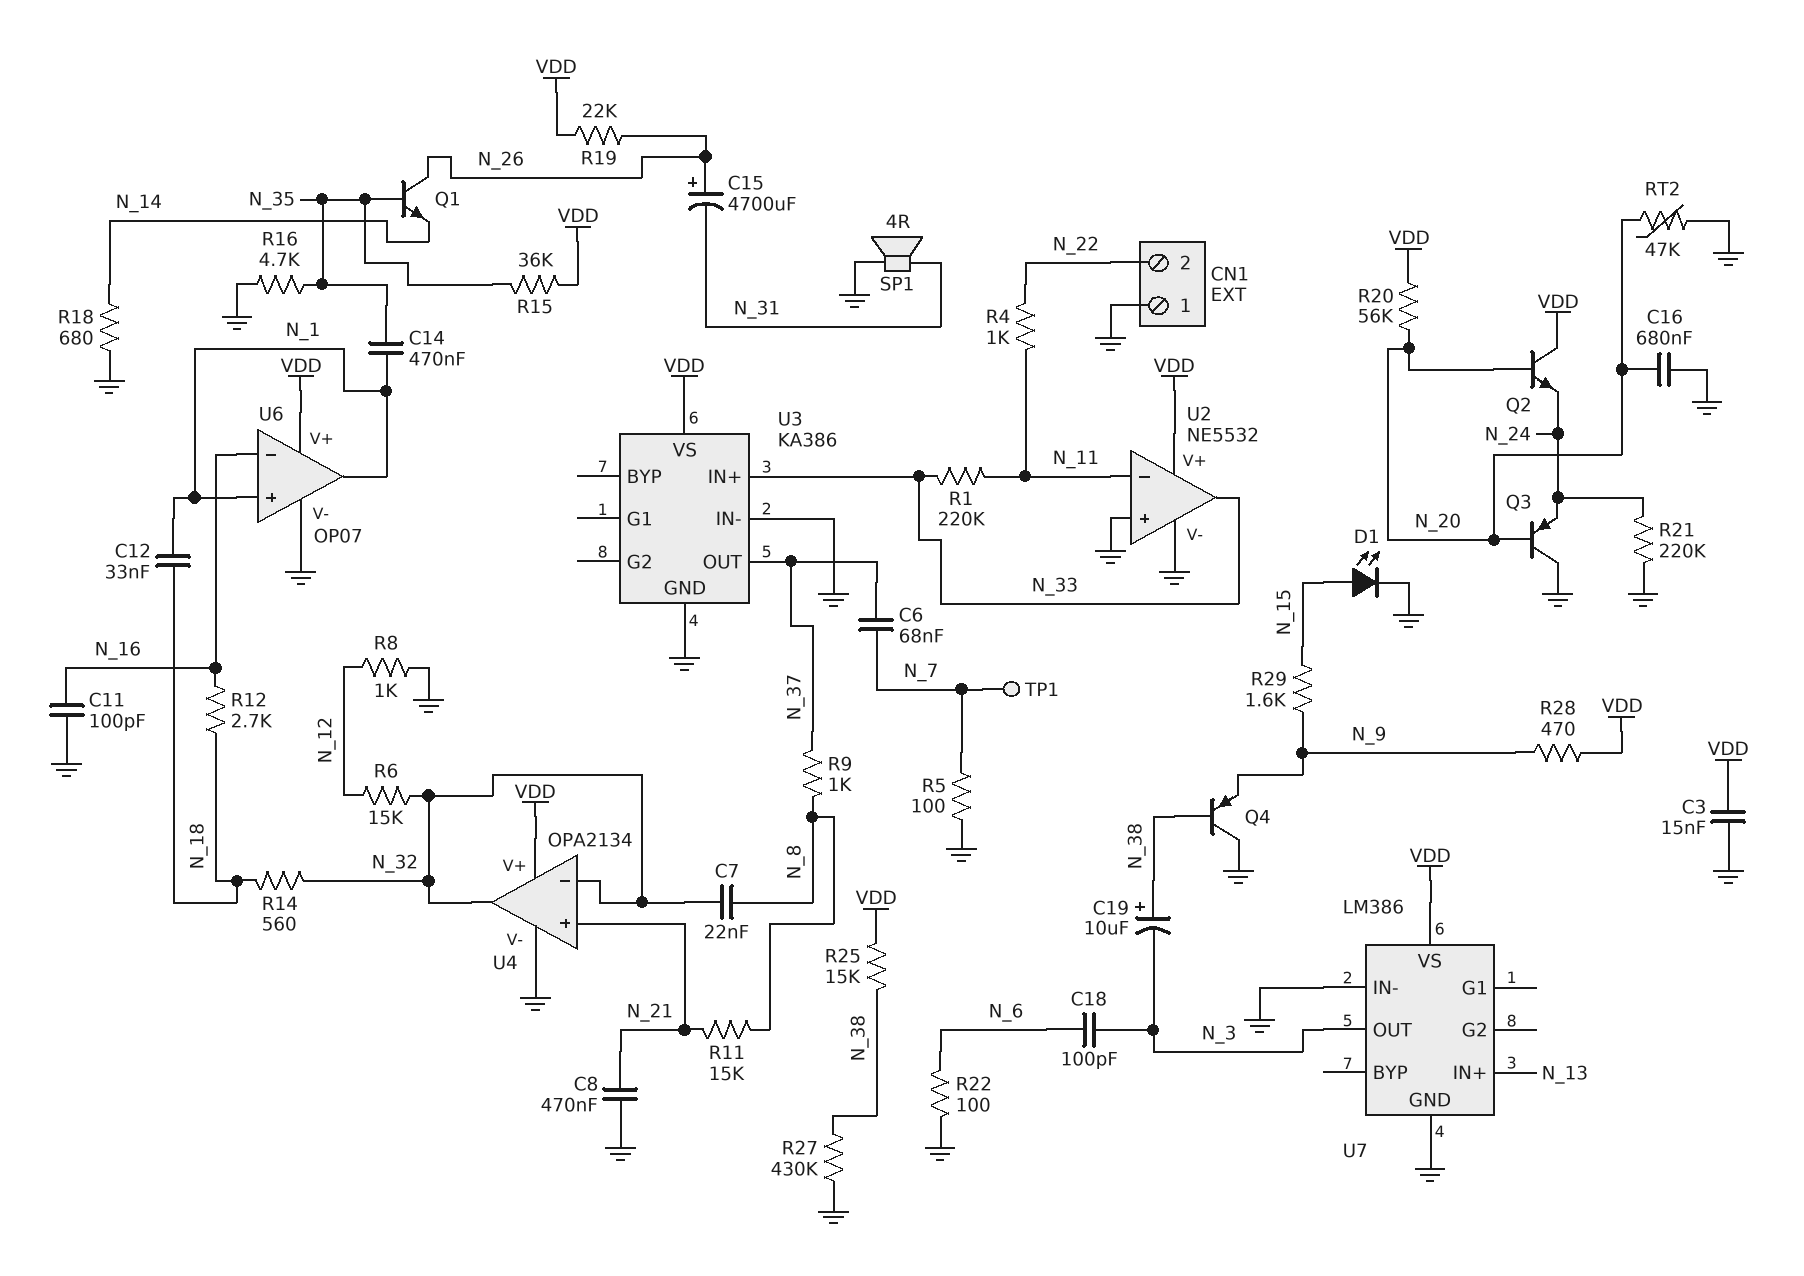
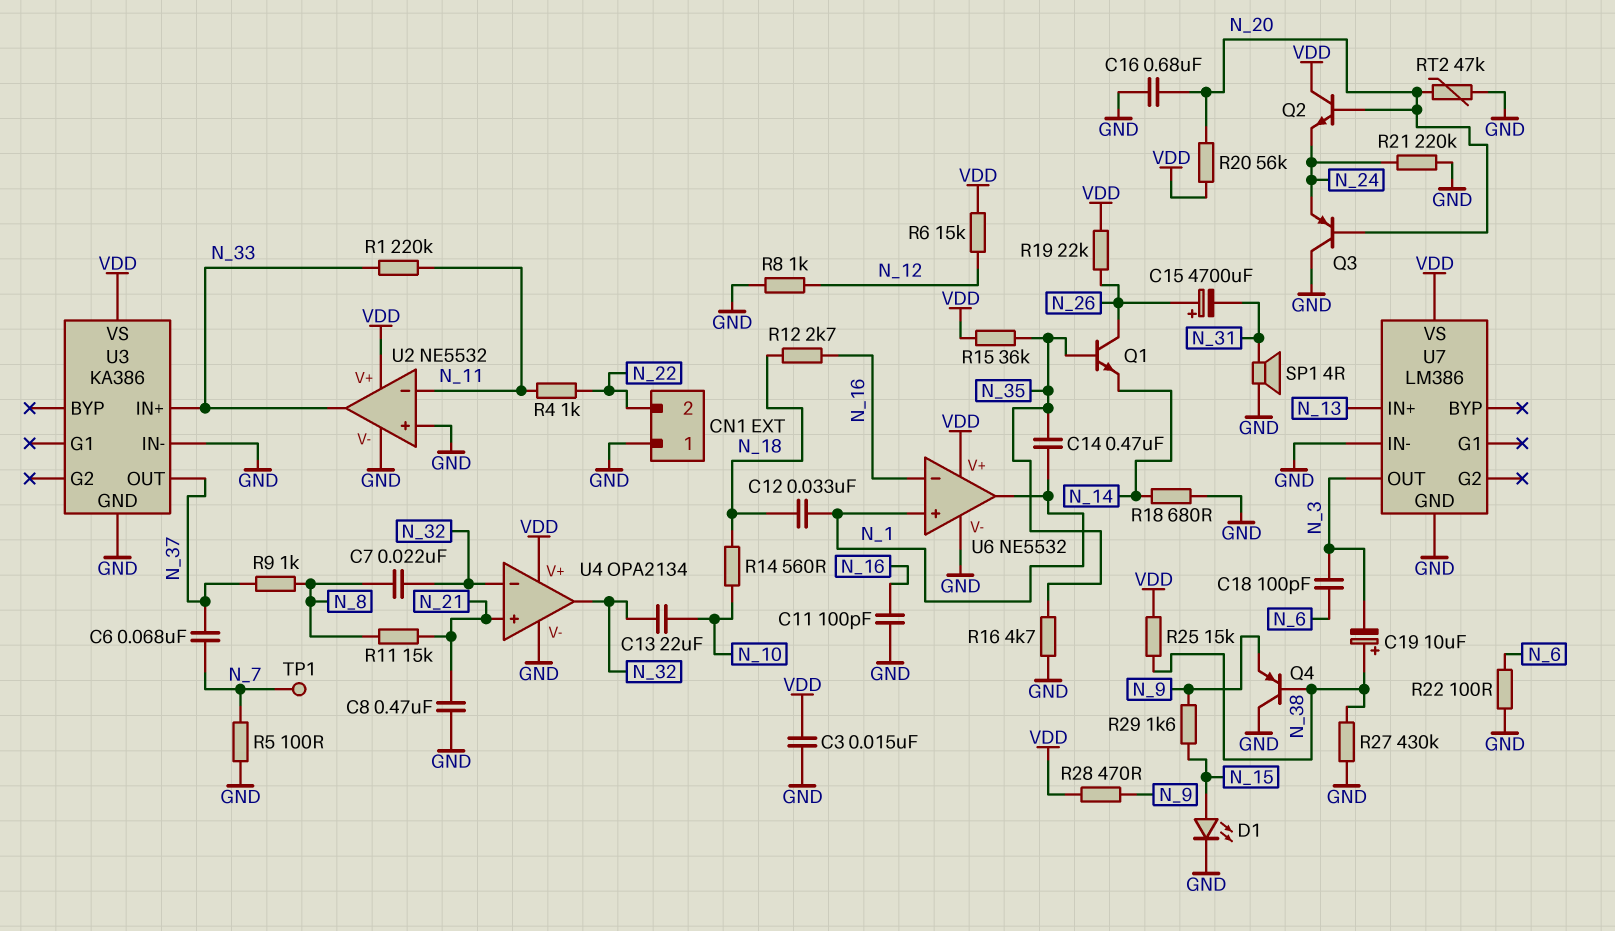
C13: none -> 22uF (N_10, N_32)
R6: 15k (N_12, N_32) -> 15k (N_12, VDD)
R14: 560 (N_18, N_32) -> 560 (N_10, N_18)
U6: OP07 -> NE5532

